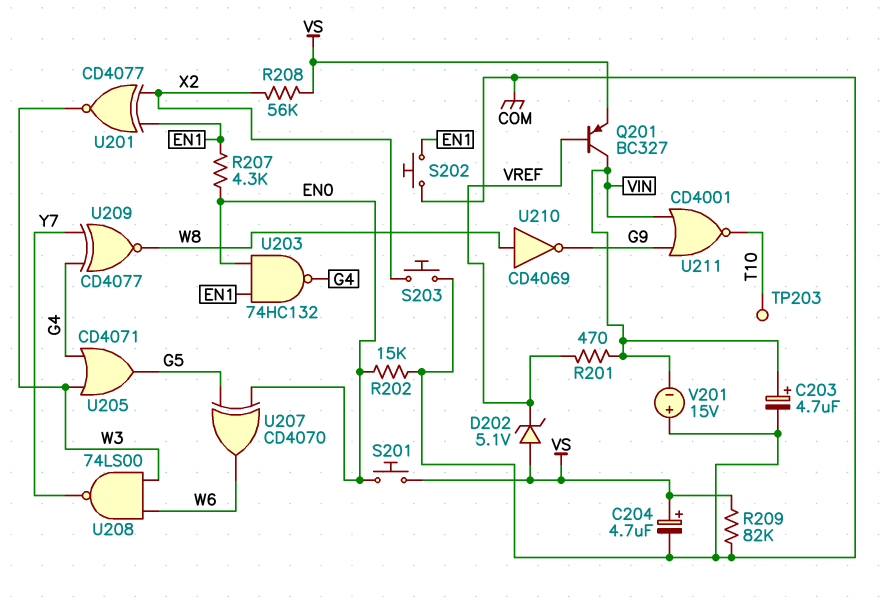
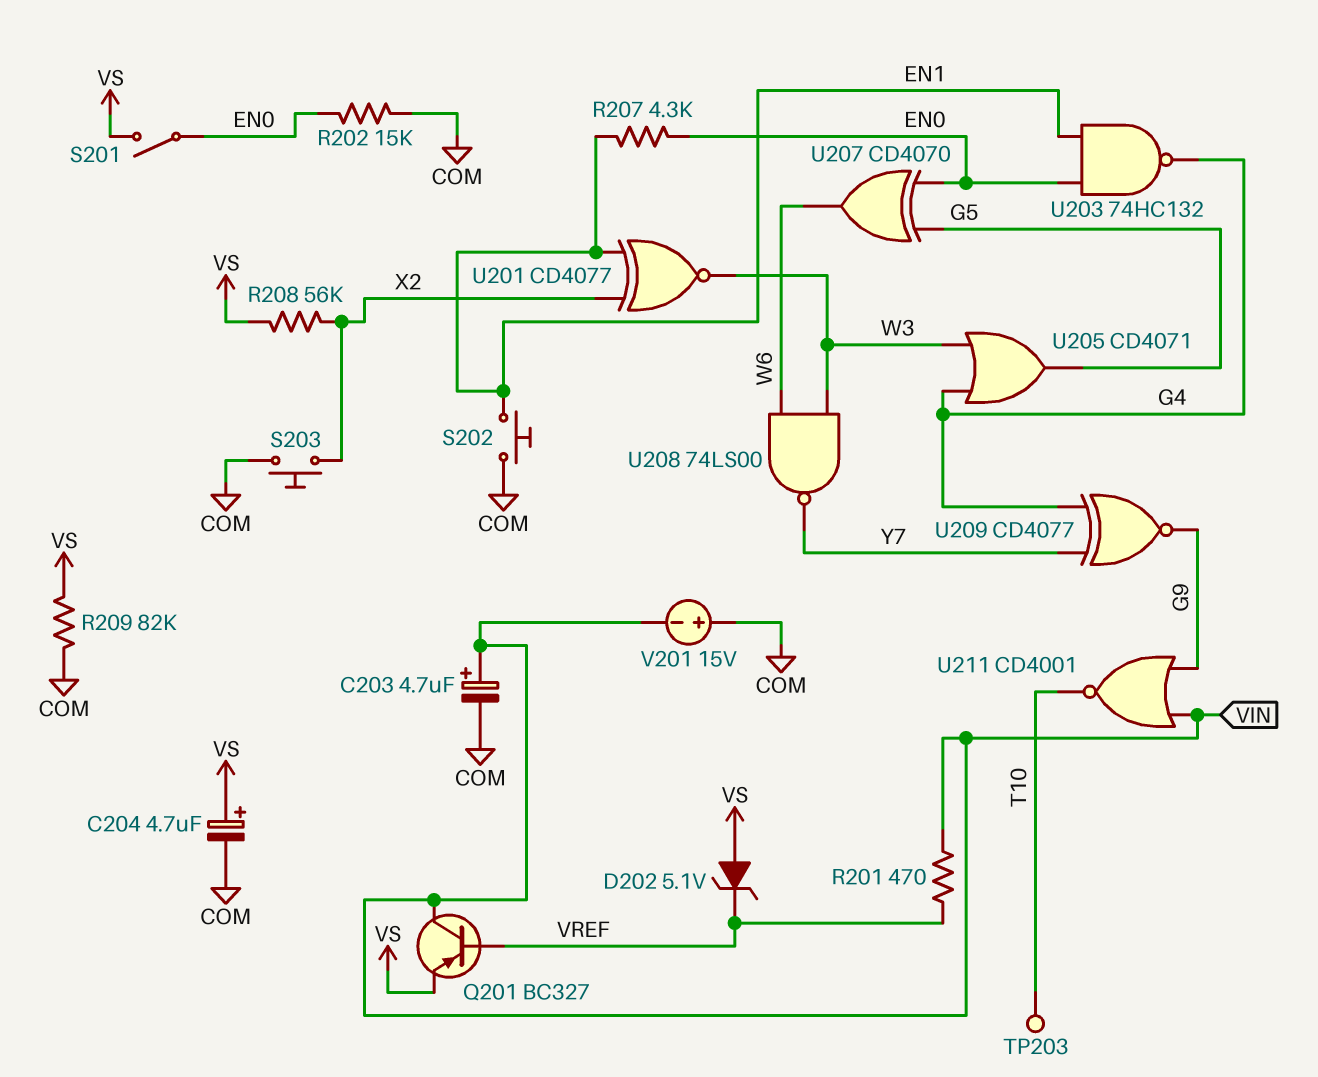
S201: button (EN0, VS) -> switch (EN0, VS)
U209: XNOR CD4077 (in G4, in Y7, out W8) -> XNOR CD4077 (in G4, in Y7, out G9)
U210: NOT CD4069 (in W8, out G9) -> none

